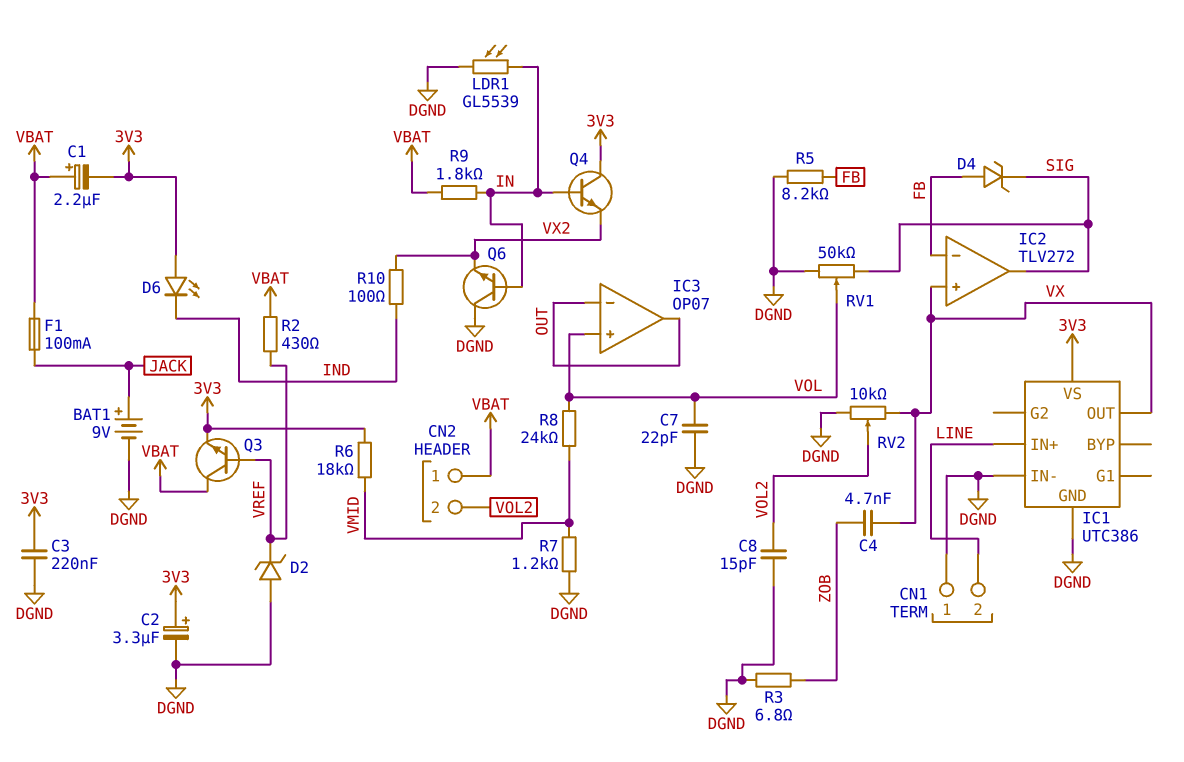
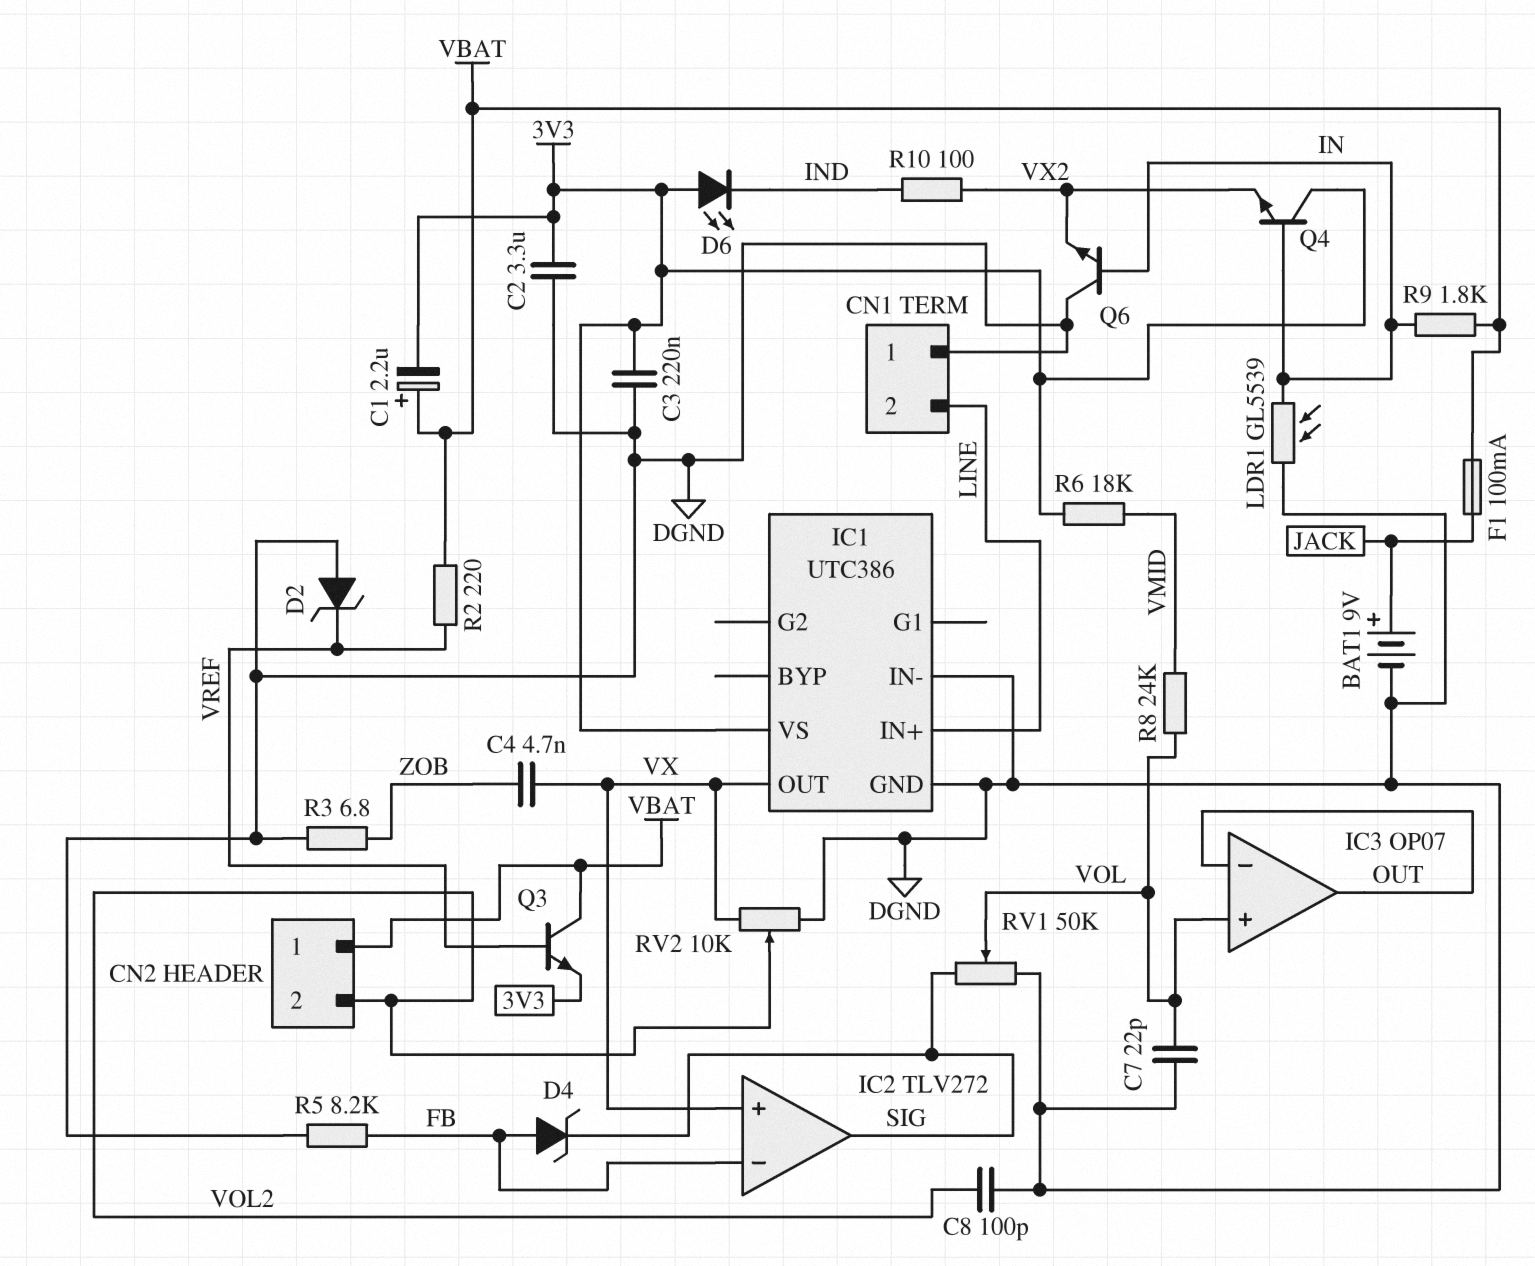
C2: 3.3uF (plus 3V3, minus DGND) -> 3.3uF (3V3, DGND)
C8: 15pF (DGND, VOL2) -> 100pF (DGND, VOL2)
R2: 430 (VBAT, VREF) -> 220 (VBAT, VREF)
R7: 1.2k (DGND, VMID) -> none

